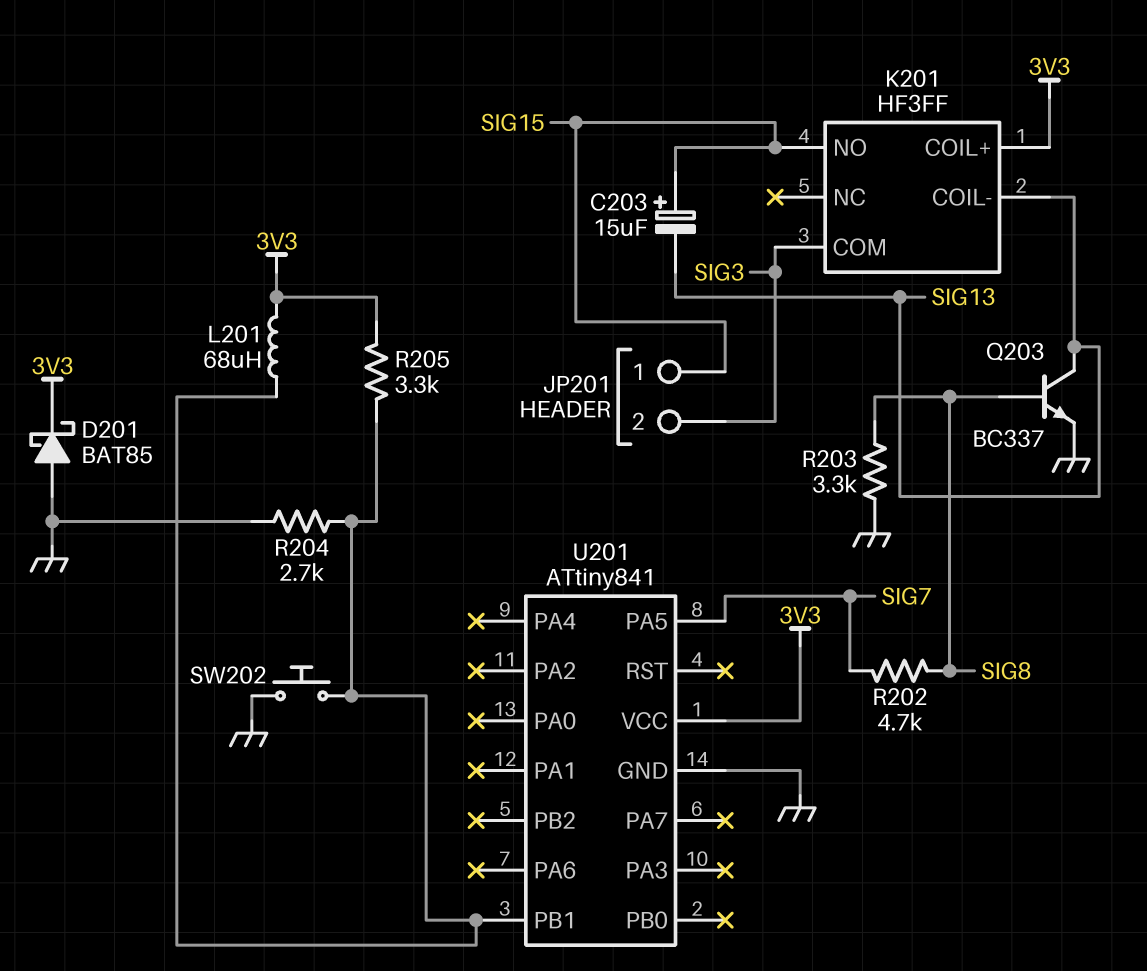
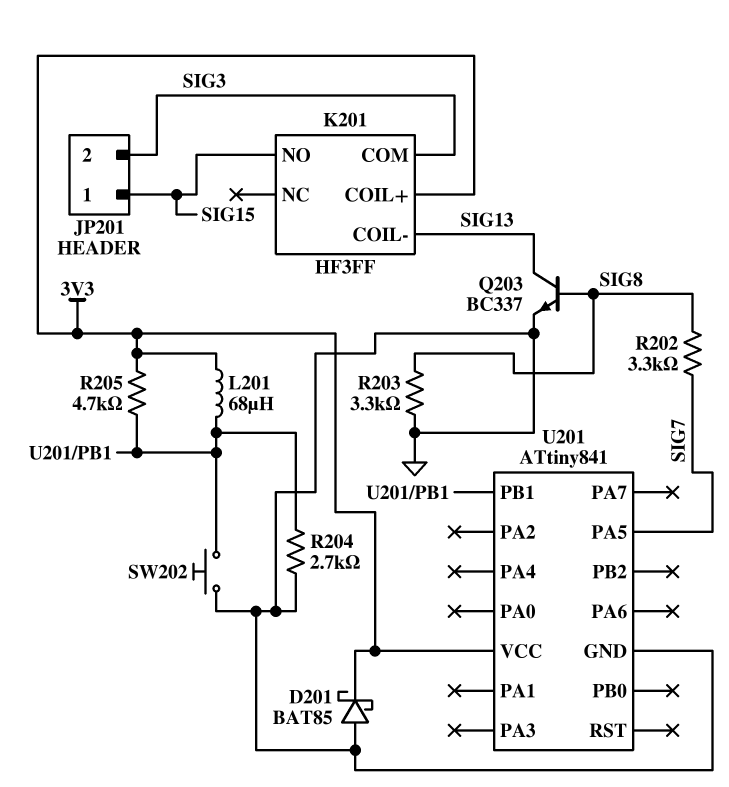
C203: 15uF (plus SIG15, minus SIG13) -> none
R202: 4.7k (SIG7, SIG8) -> 3.3k (SIG7, SIG8)
R205: 3.3k (3V3, U201/PB1) -> 4.7k (3V3, U201/PB1)

